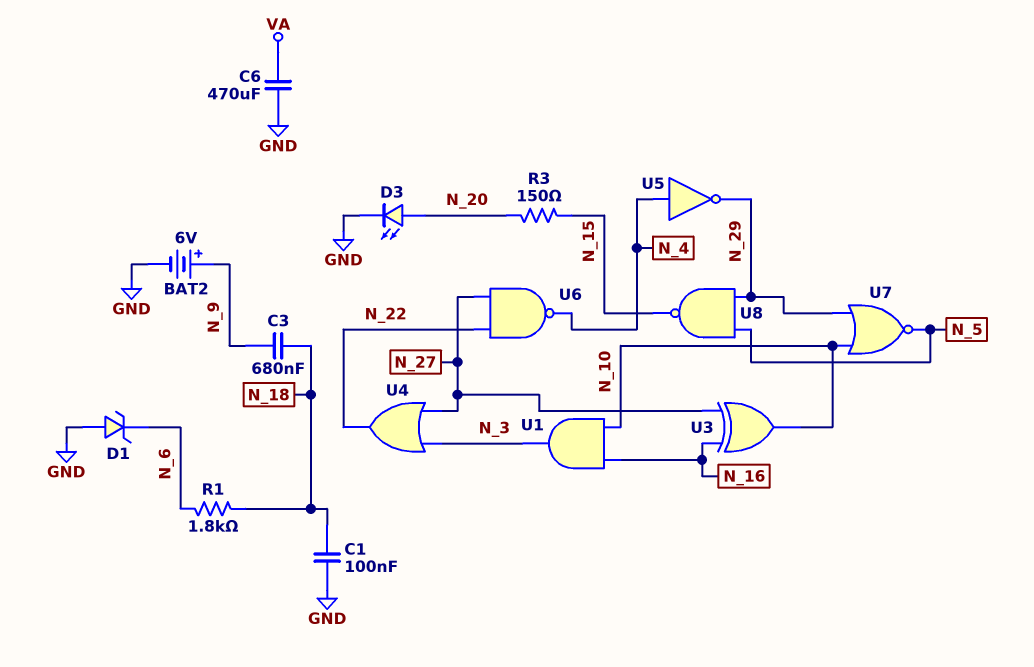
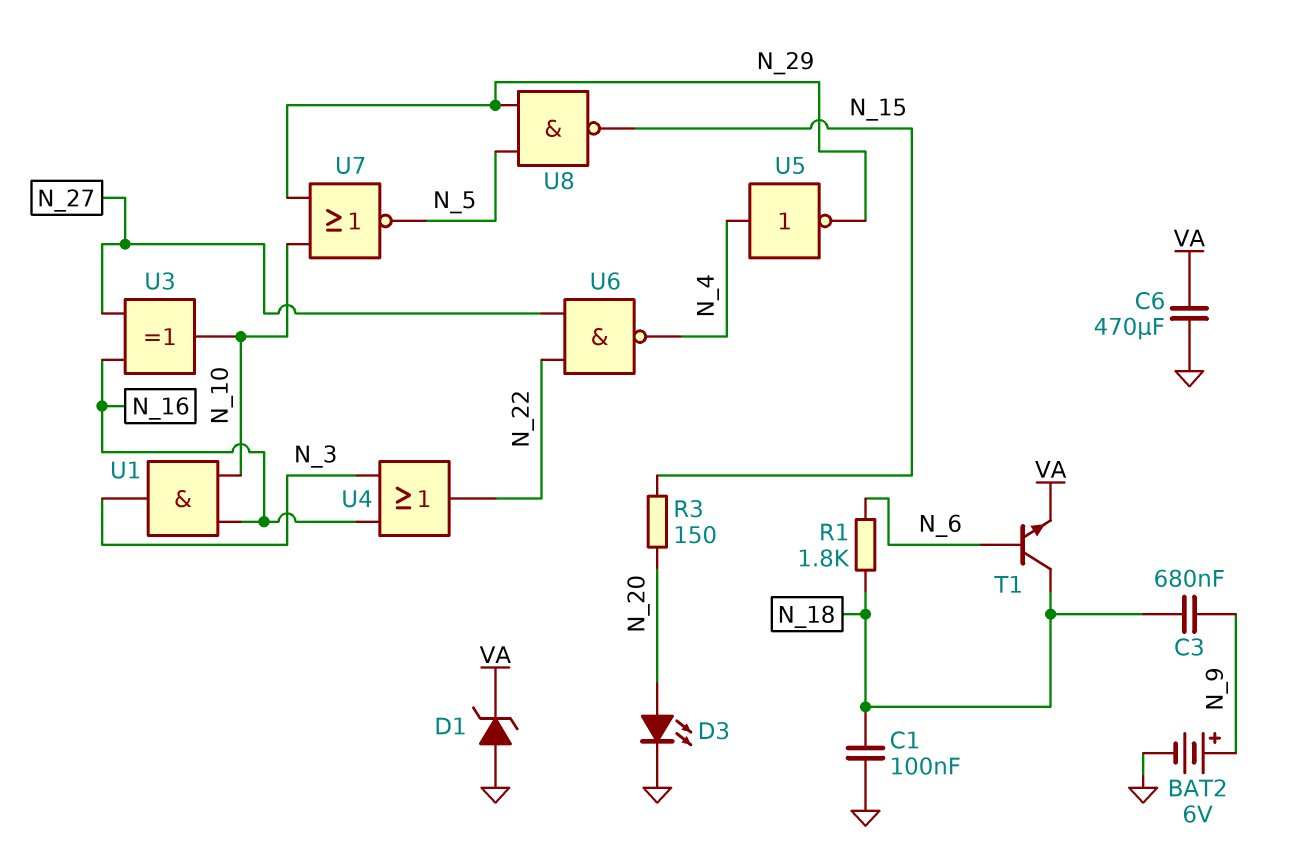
D1: zener (A GND, K N_6) -> zener (A GND, K VA)
T1: none -> NPN (B N_6, C N_18, E VA)
U4: OR (in N_3, in N_27, out N_22) -> OR (in N_3, in N_16, out N_22)

